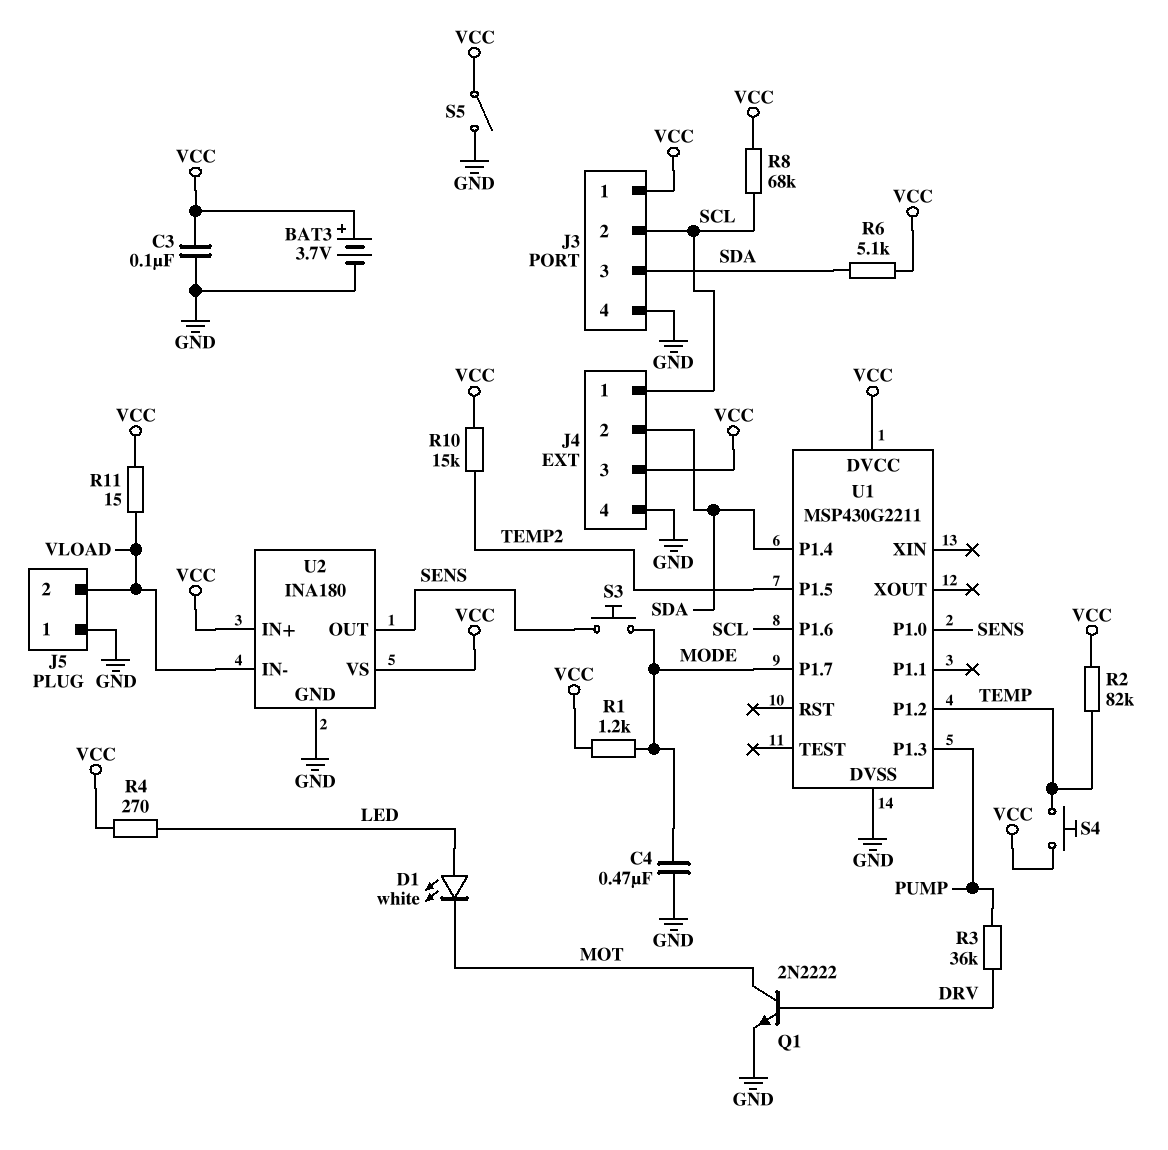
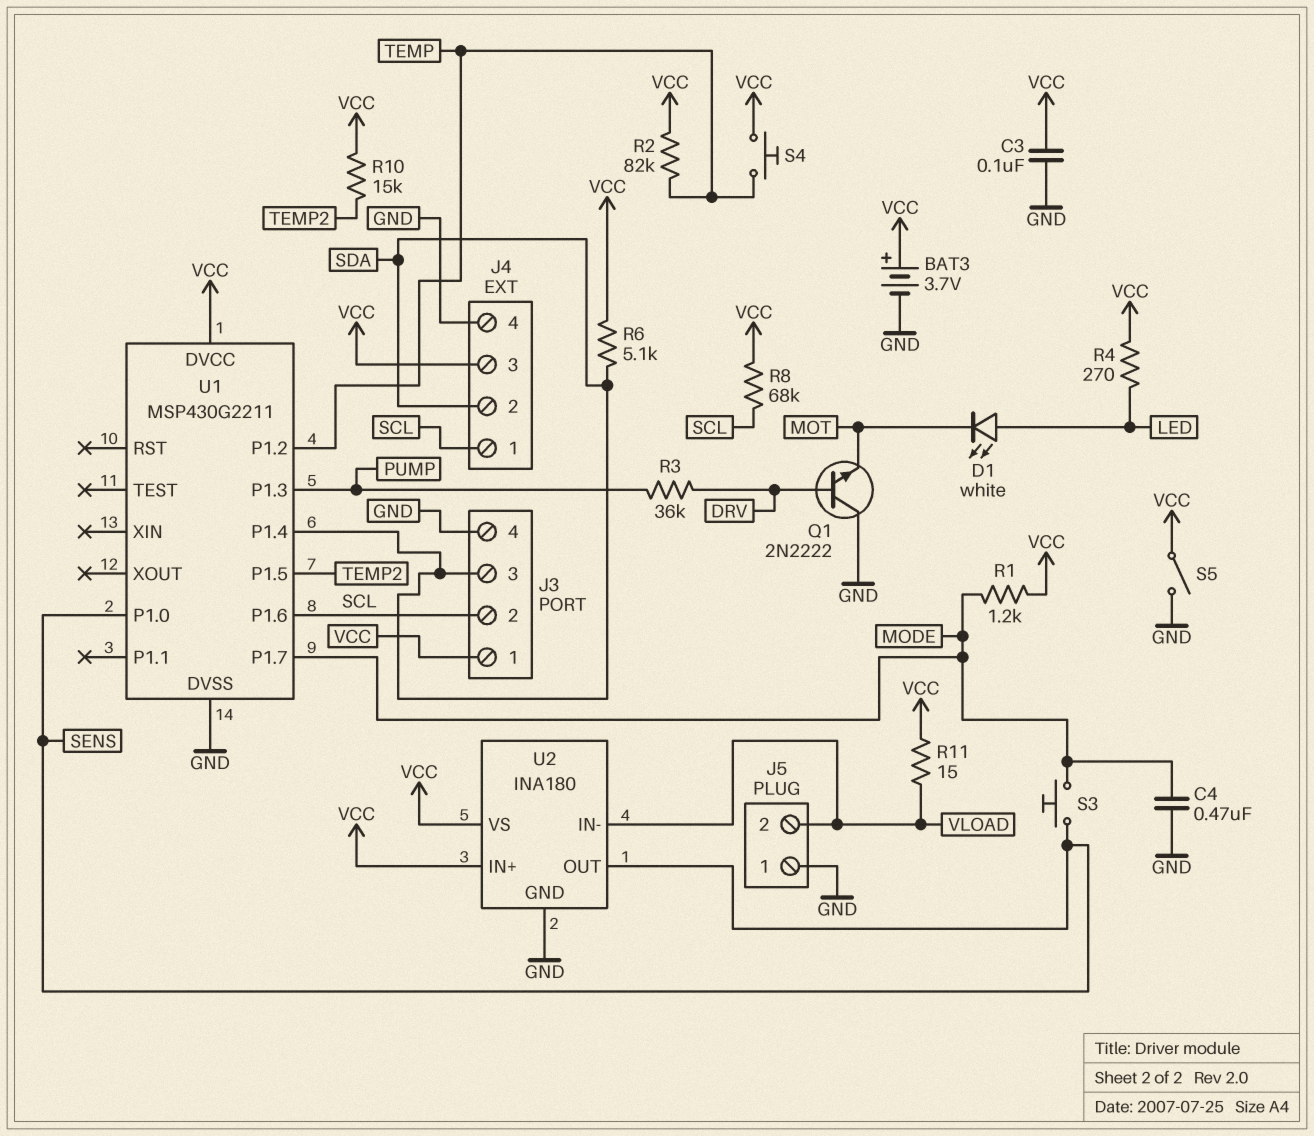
Q1: NPN 2N2222 (B DRV, C MOT, E GND) -> NPN 2N2222 (B DRV, C GND, E MOT)

